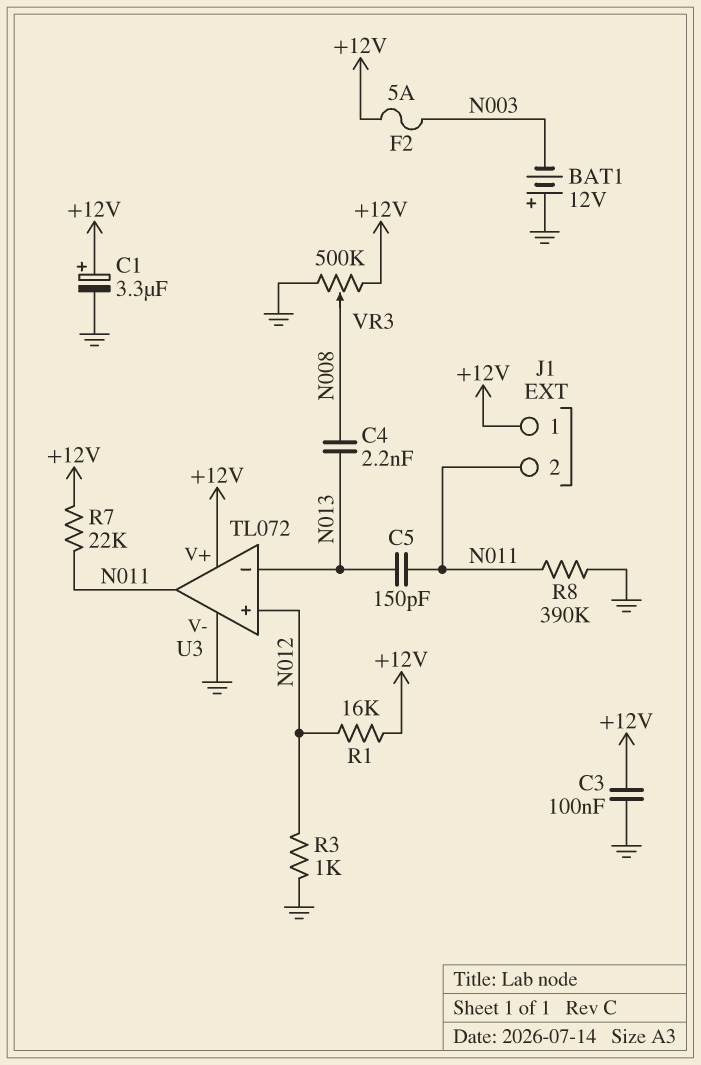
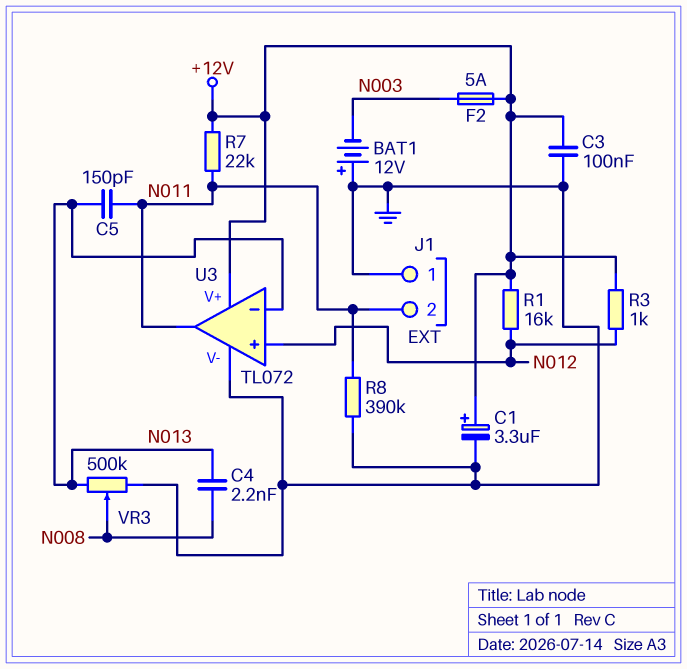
J1 pin 1: +12V -> GND
R3: 1k (GND, N012) -> 1k (+12V, N012)
VR3: 500k (+12V, GND, wiper N008) -> 500k (GND, N013, wiper N008)

